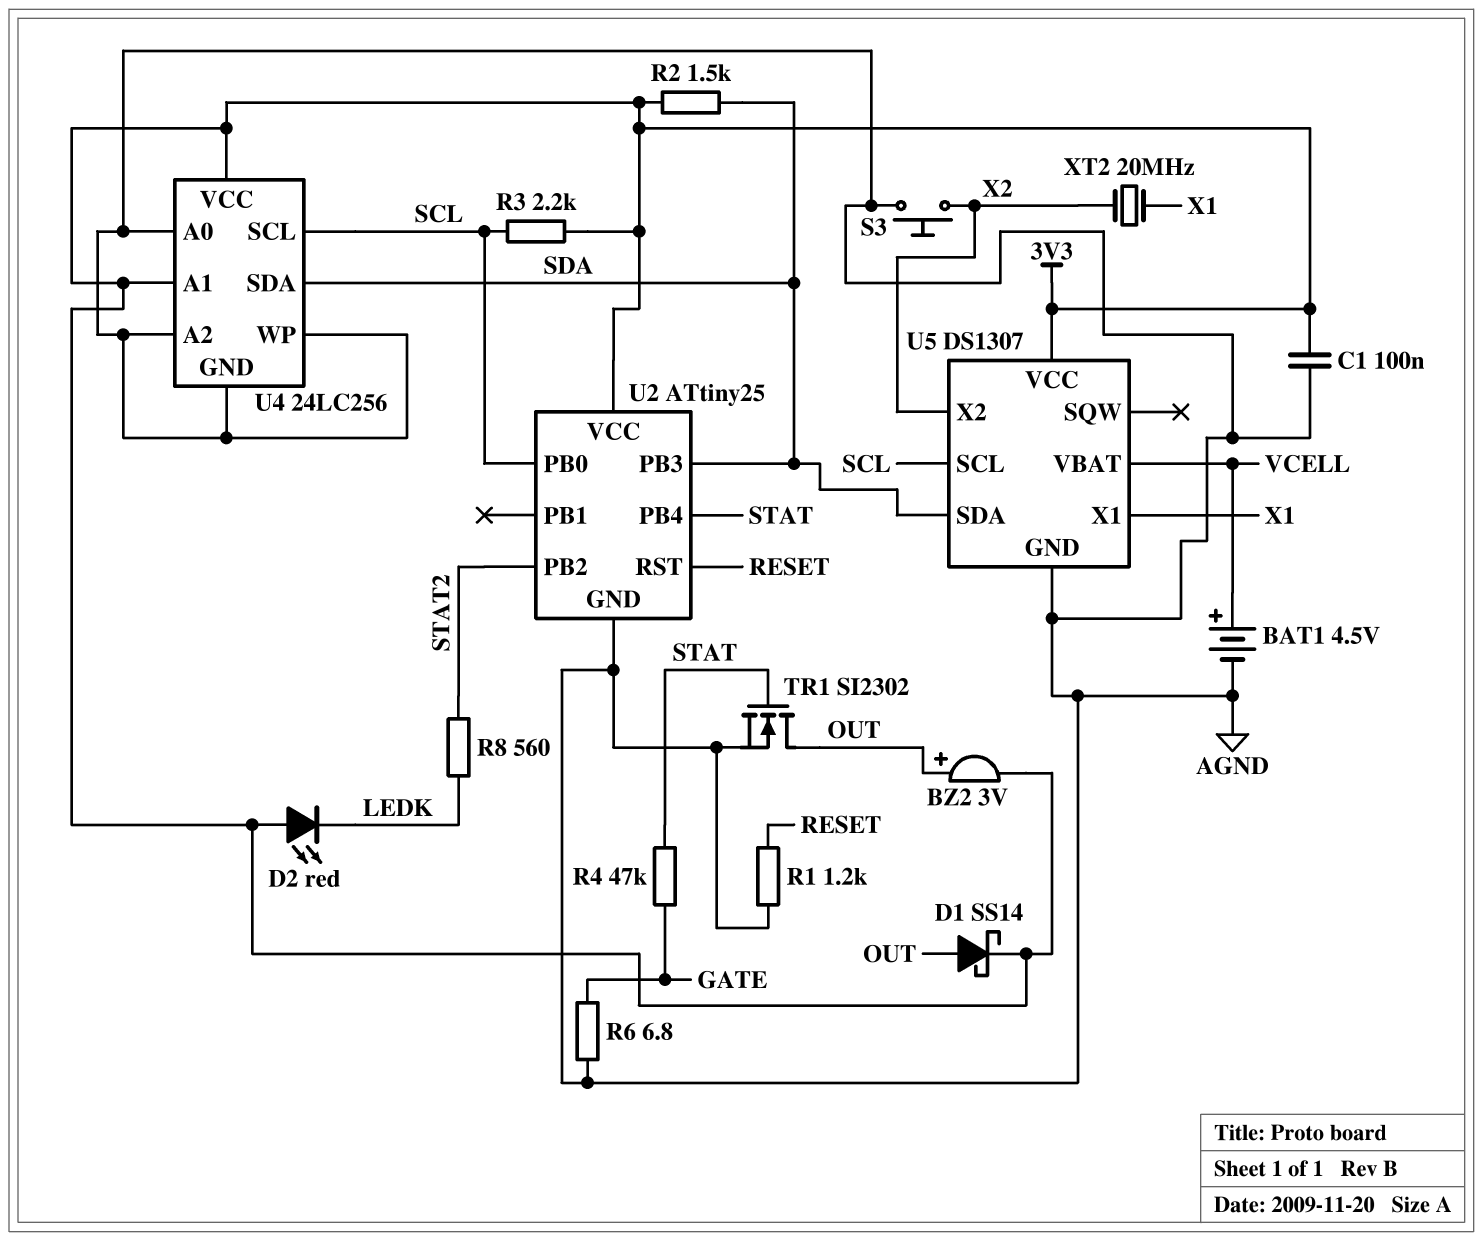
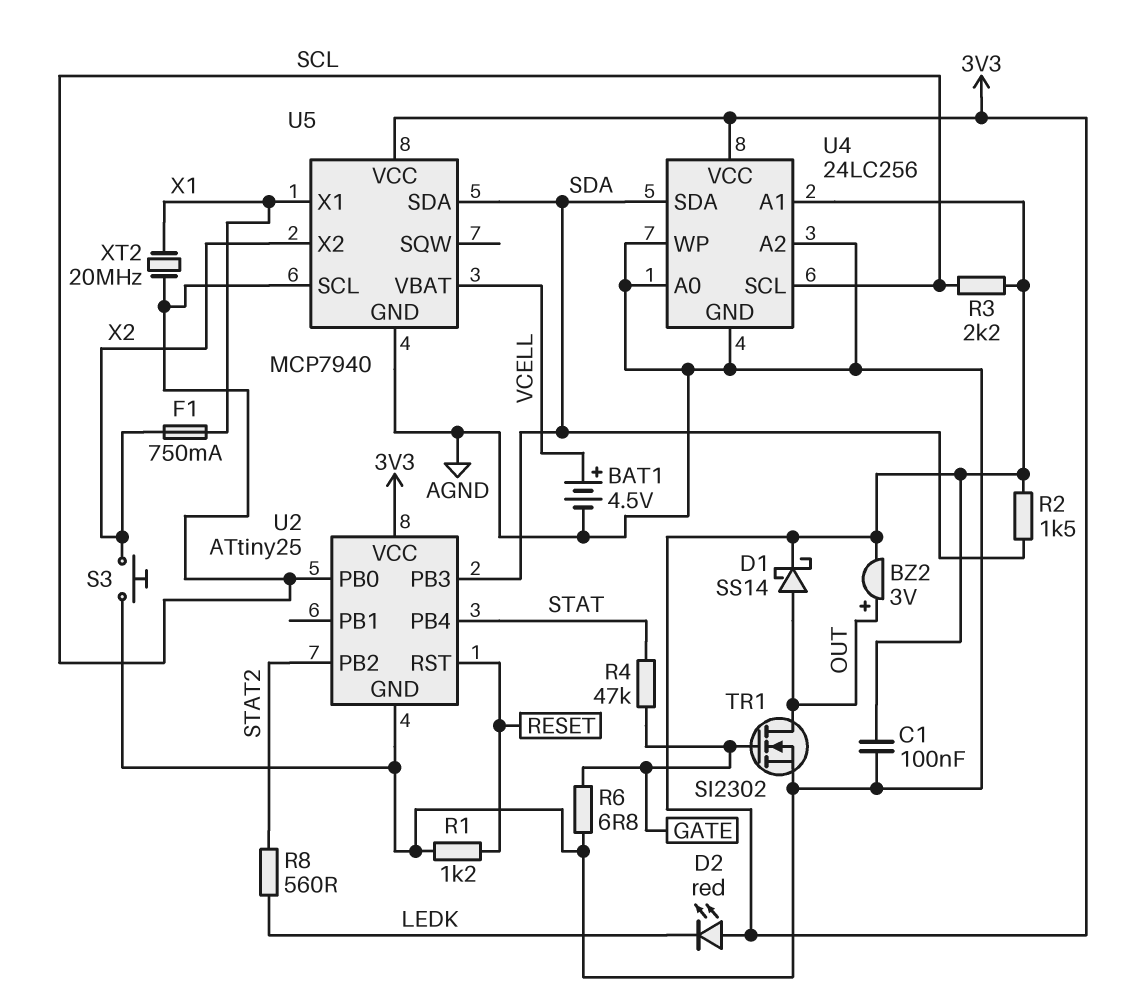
F1: none -> 750mA (X1, X2)
TR1: NMOS SI2302 (G STAT, D OUT, S AGND) -> NMOS SI2302 (G GATE, D OUT, S AGND)
U5: DS1307 -> MCP7940
XT2: 20MHz (X1, X2) -> 20MHz (SCL, X1)

